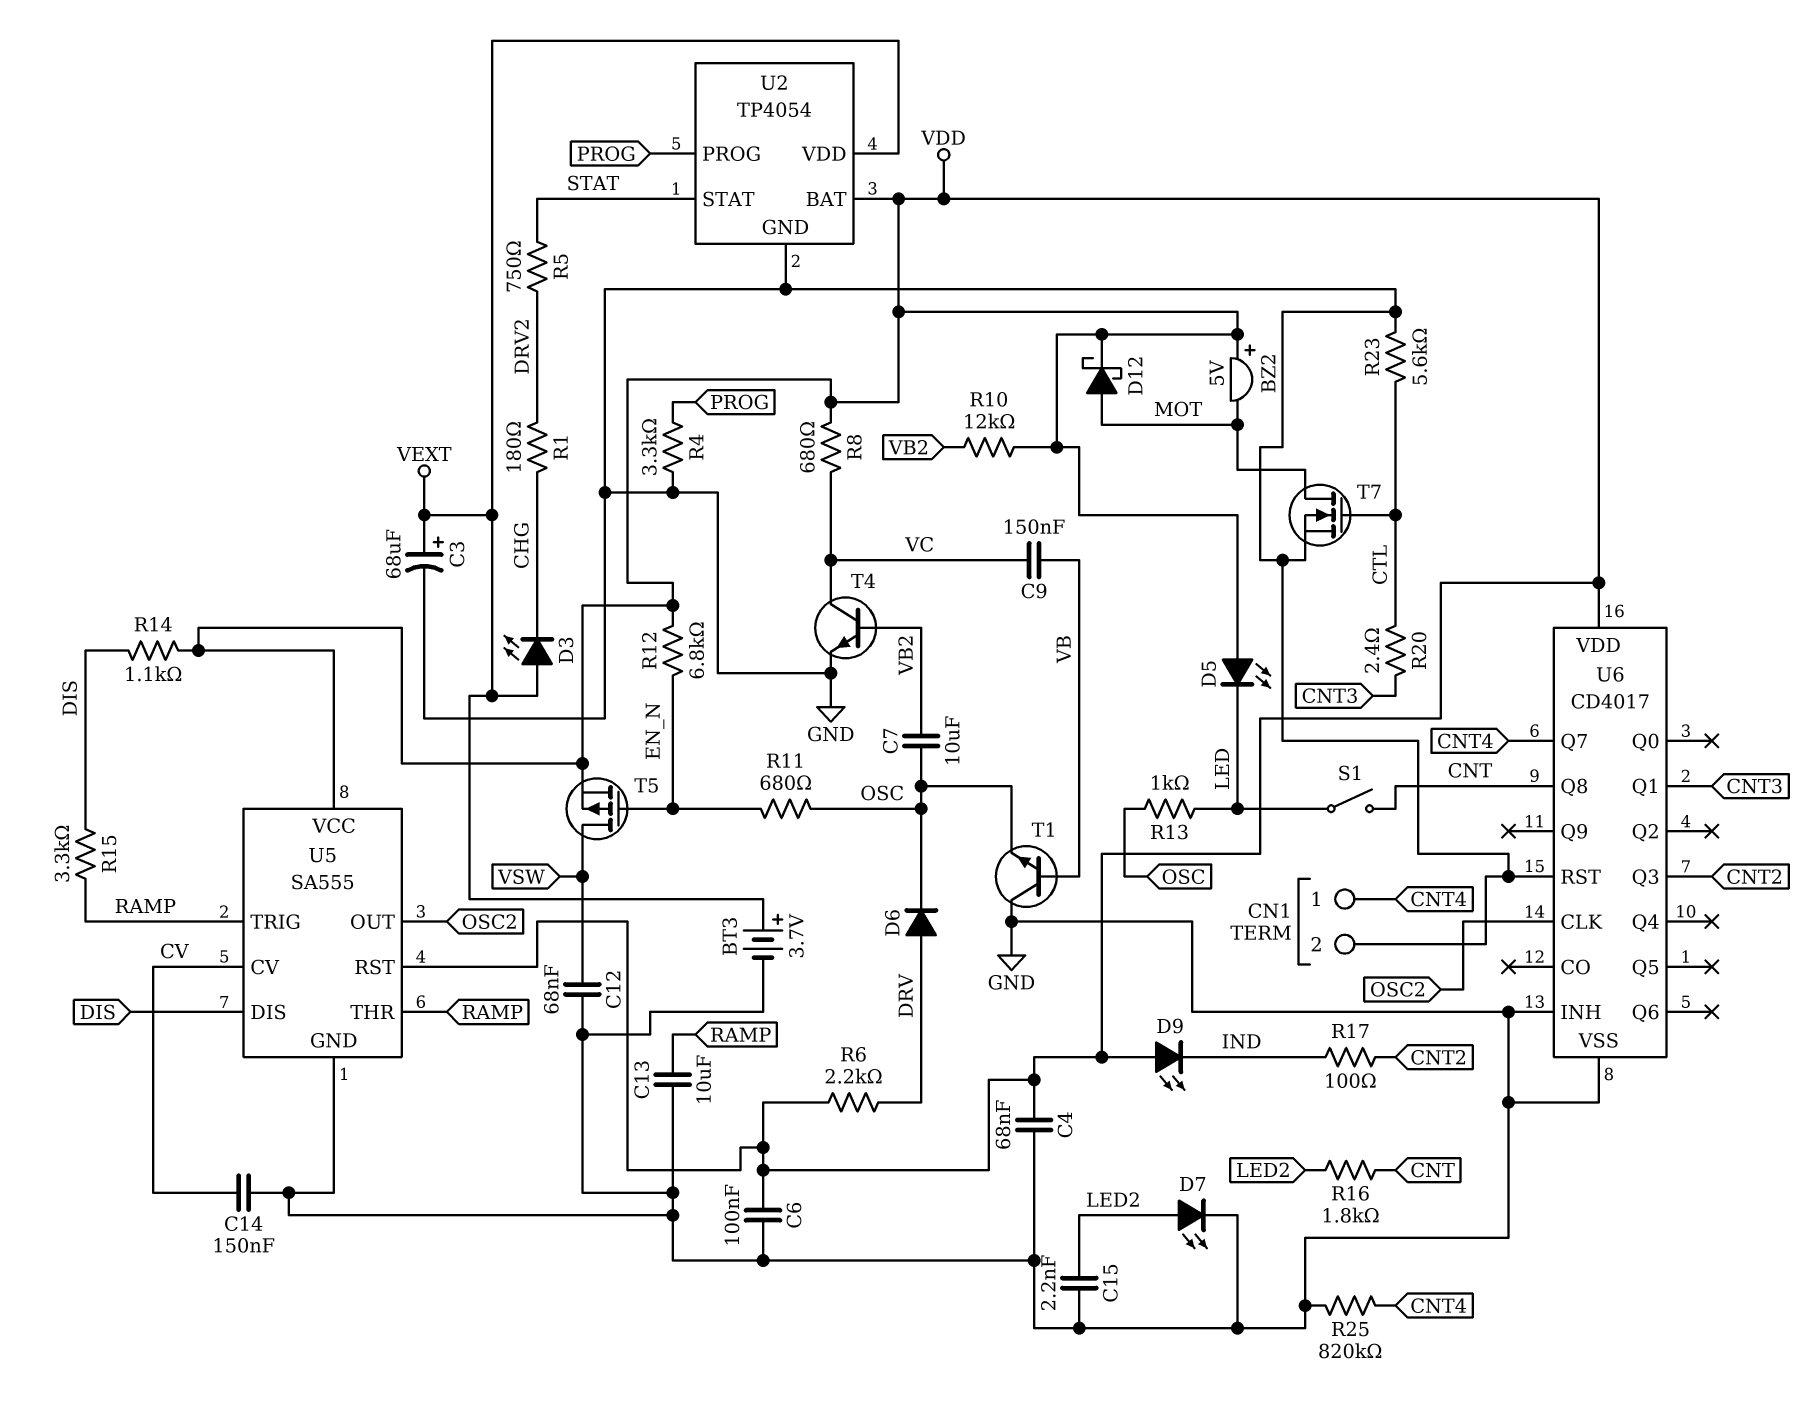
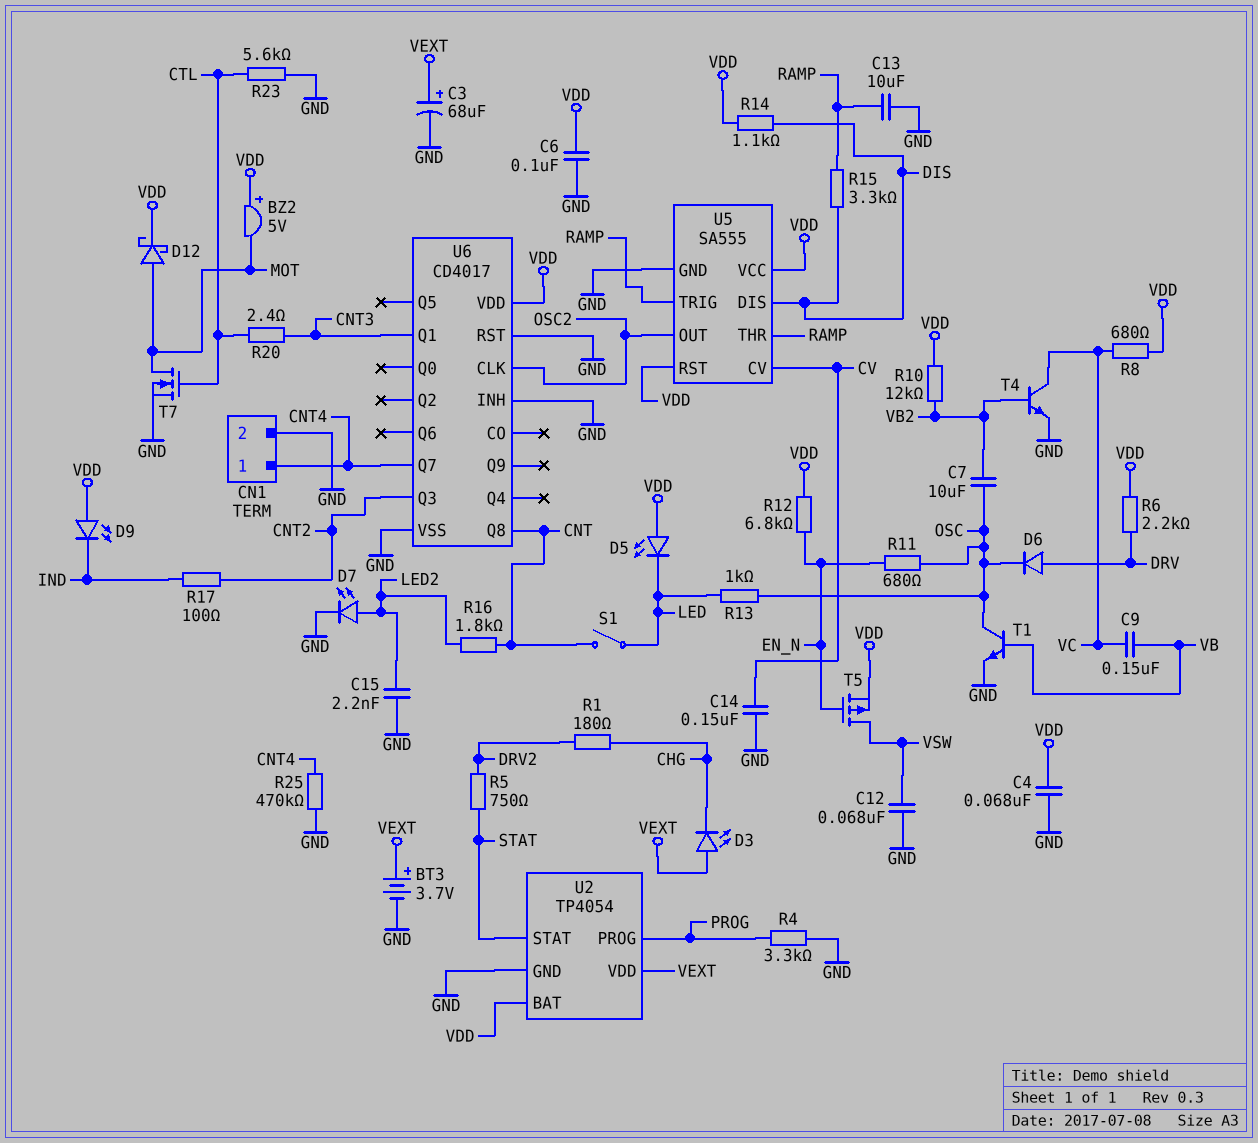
R25: 820k (CNT4, GND) -> 470k (CNT4, GND)
T1: NPN (B VB, C GND, E OSC) -> NPN (B VB, C OSC, E GND)

